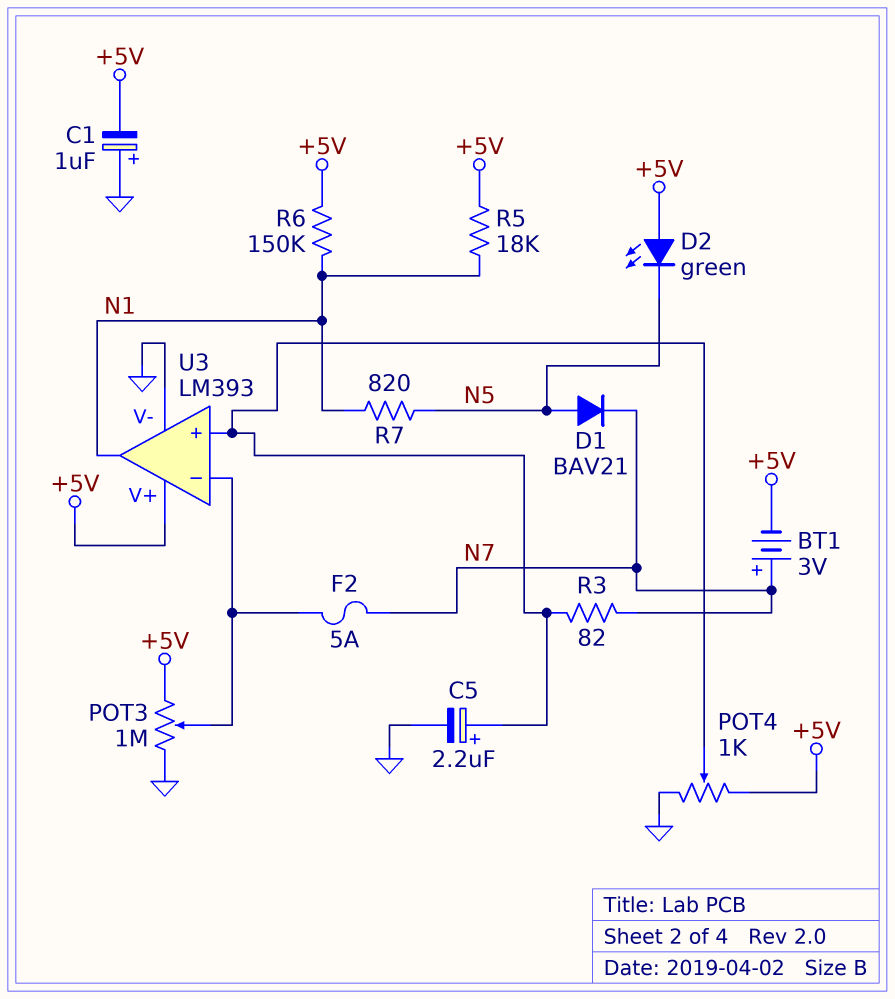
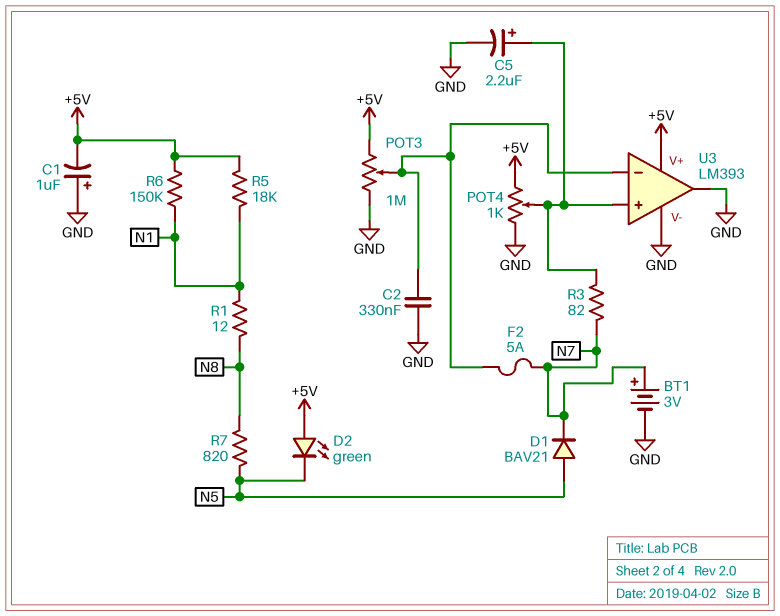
BT1: 3V (plus N7, minus +5V) -> 3V (plus N7, minus GND)
C2: none -> 330nF (GND, U3/in-)
R1: none -> 12 (N1, N8)
R7: 820 (N1, N5) -> 820 (N5, N8)
U3 pin out: N1 -> GND

